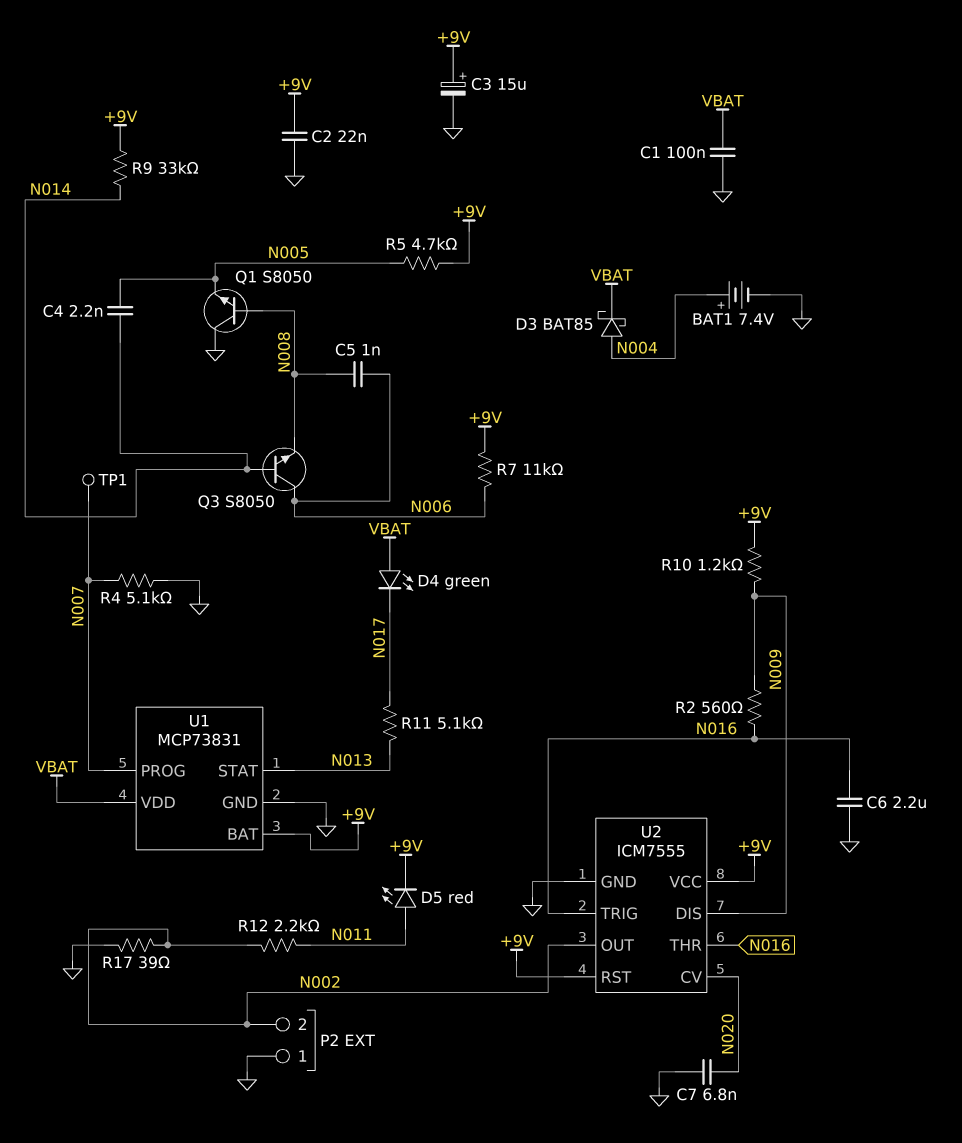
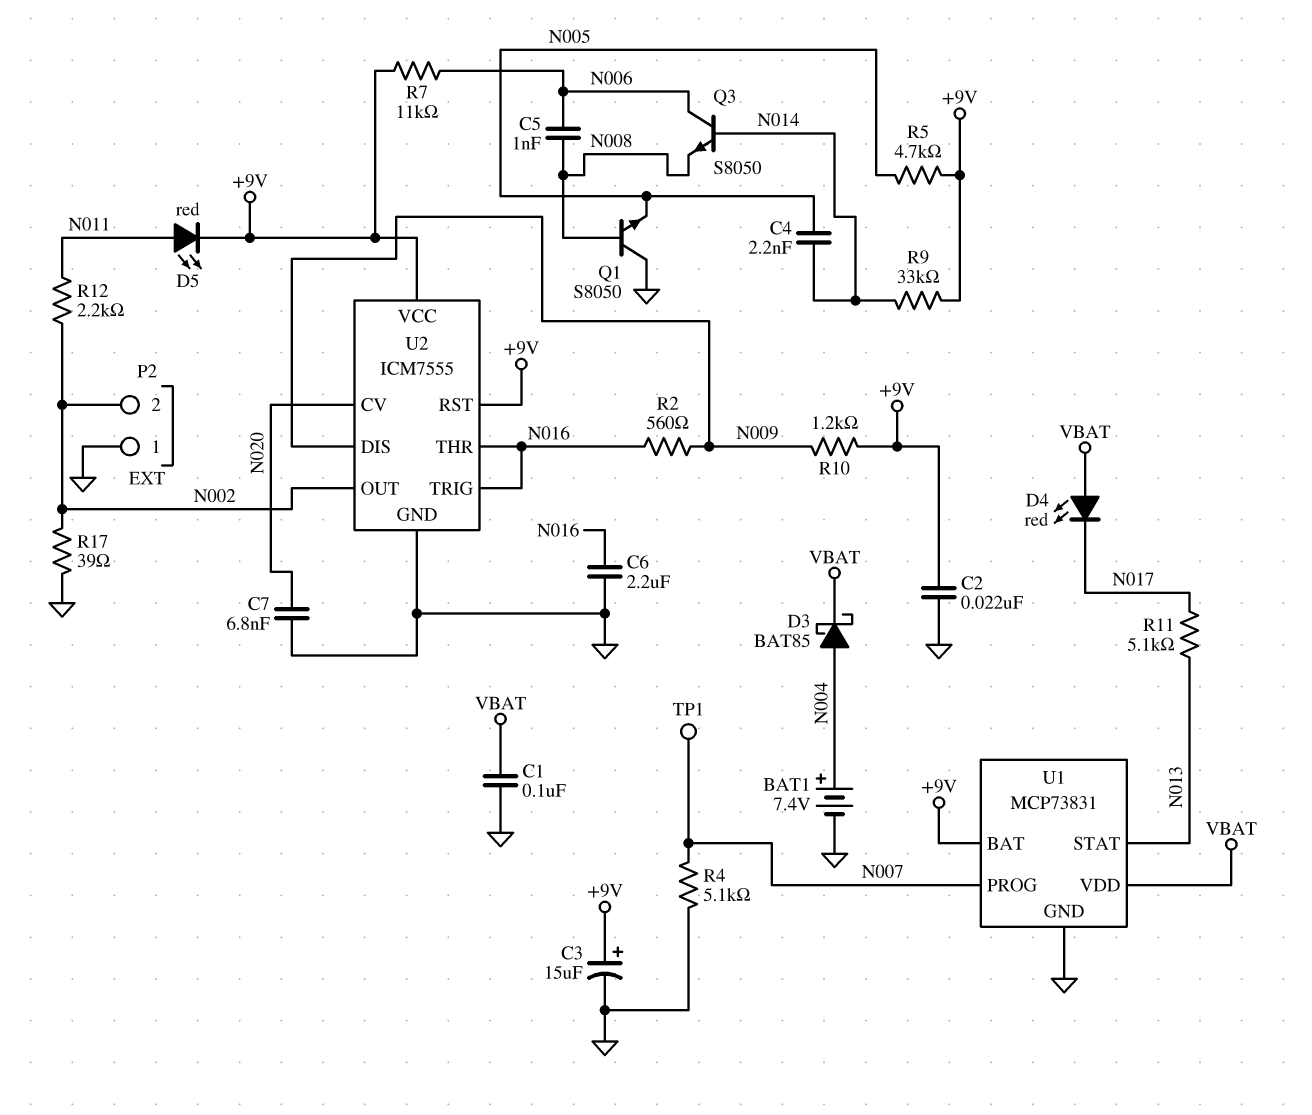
D4: LED green (A VBAT, K N017) -> LED red (A VBAT, K N017)

